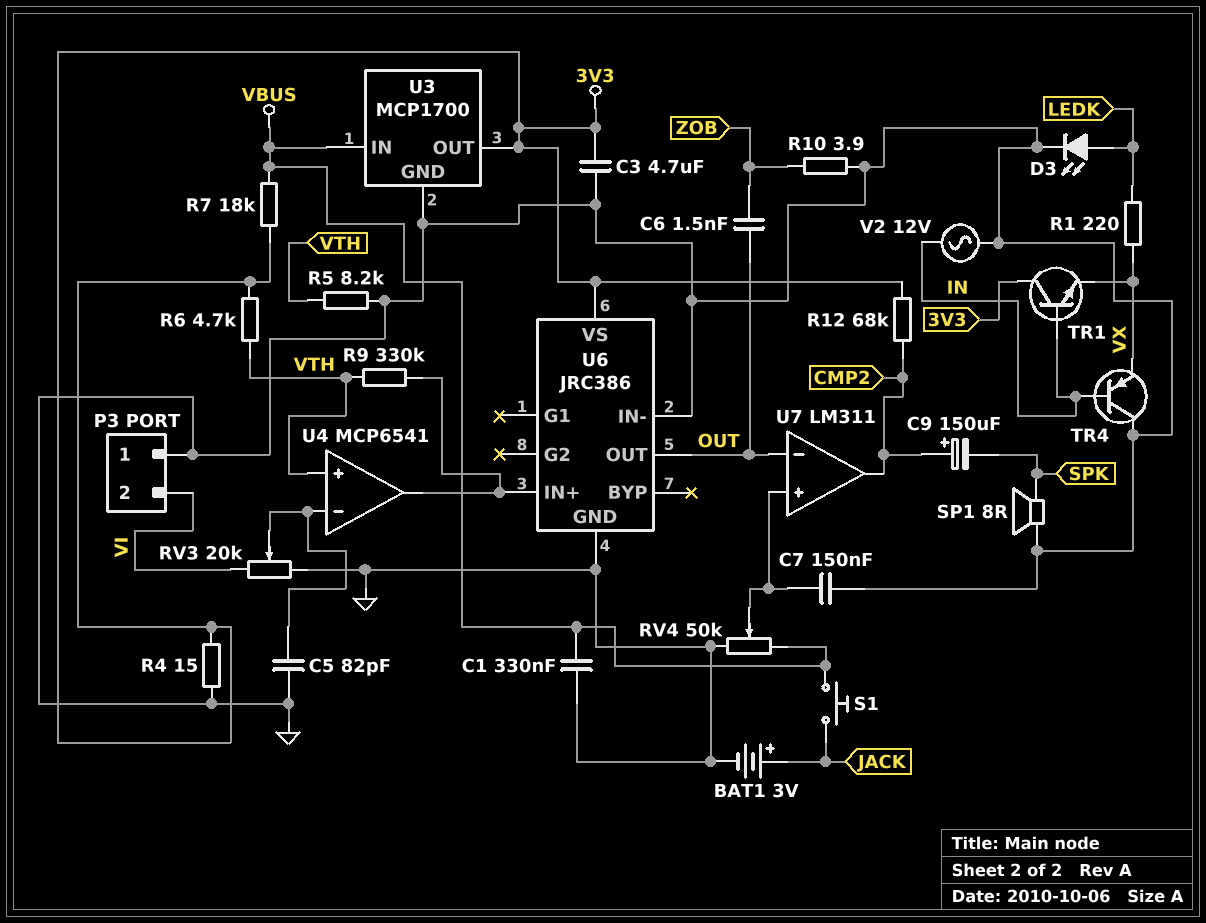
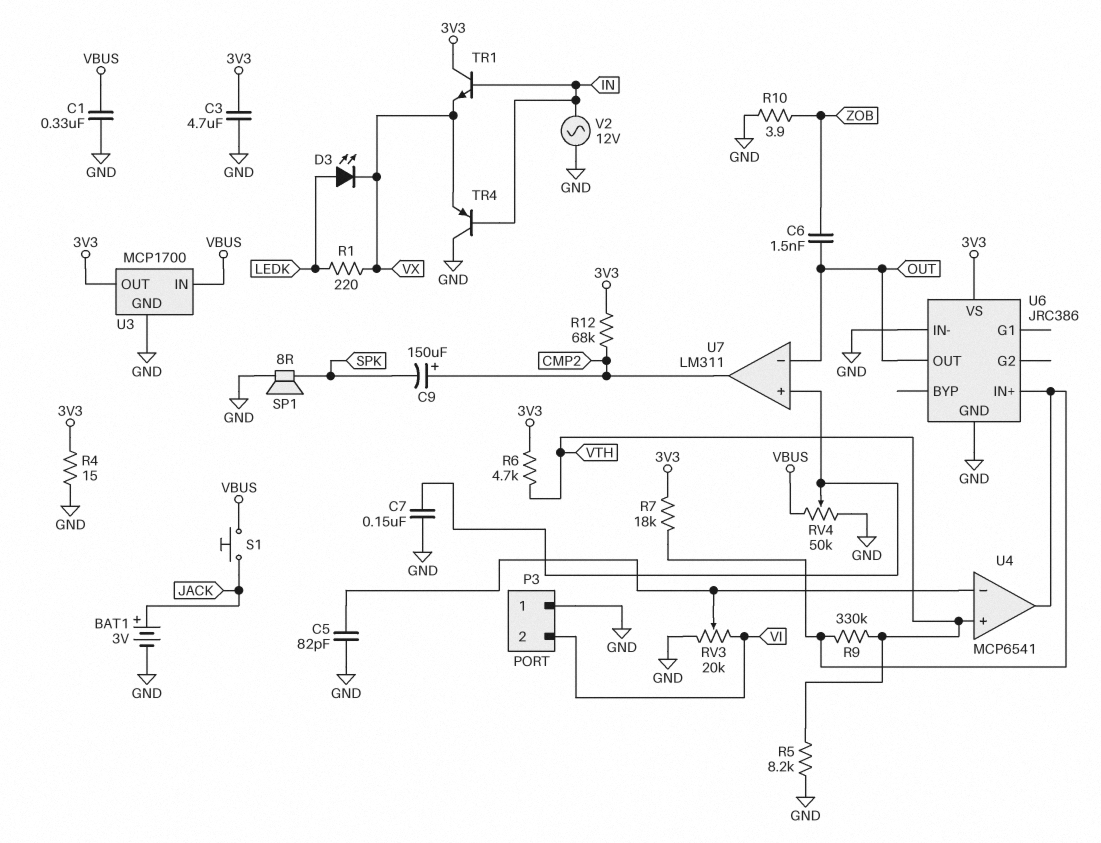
D3: LED (A LEDK, K GND) -> LED (A LEDK, K VX)
R7: 18k (3V3, VBUS) -> 18k (3V3, U4/out)

